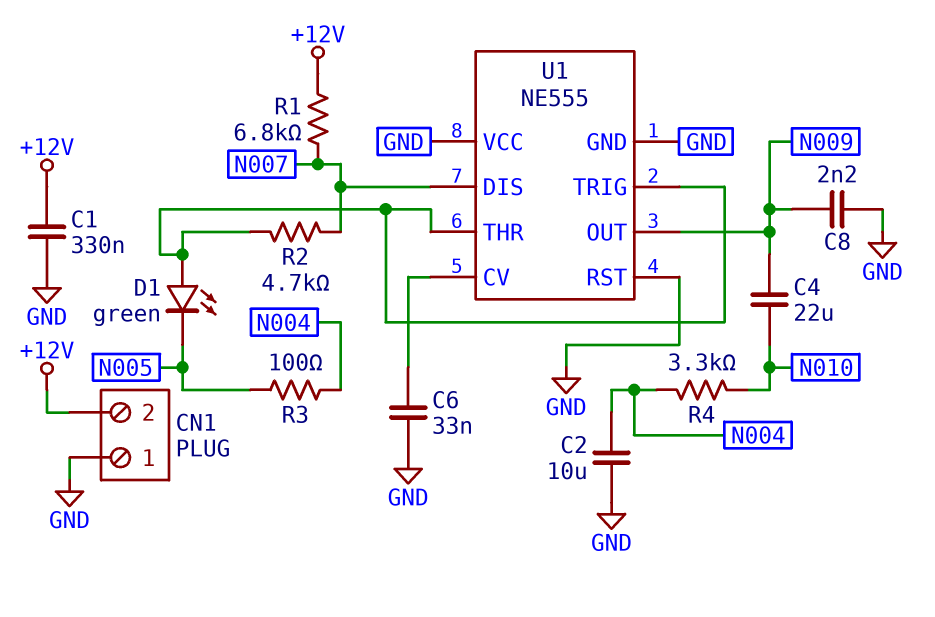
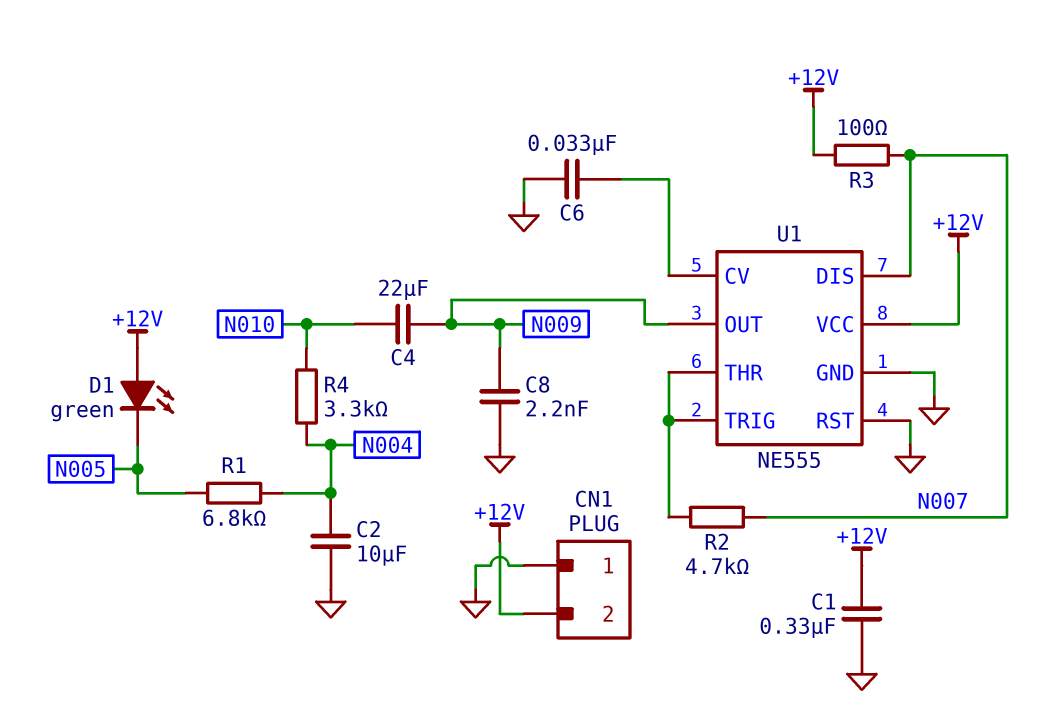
D1: LED green (A U1/THR, K N005) -> LED green (A +12V, K N005)
R1: 6.8k (+12V, N007) -> 6.8k (N004, N005)
R3: 100 (N004, N005) -> 100 (+12V, N007)
U1 pin VCC: GND -> +12V

